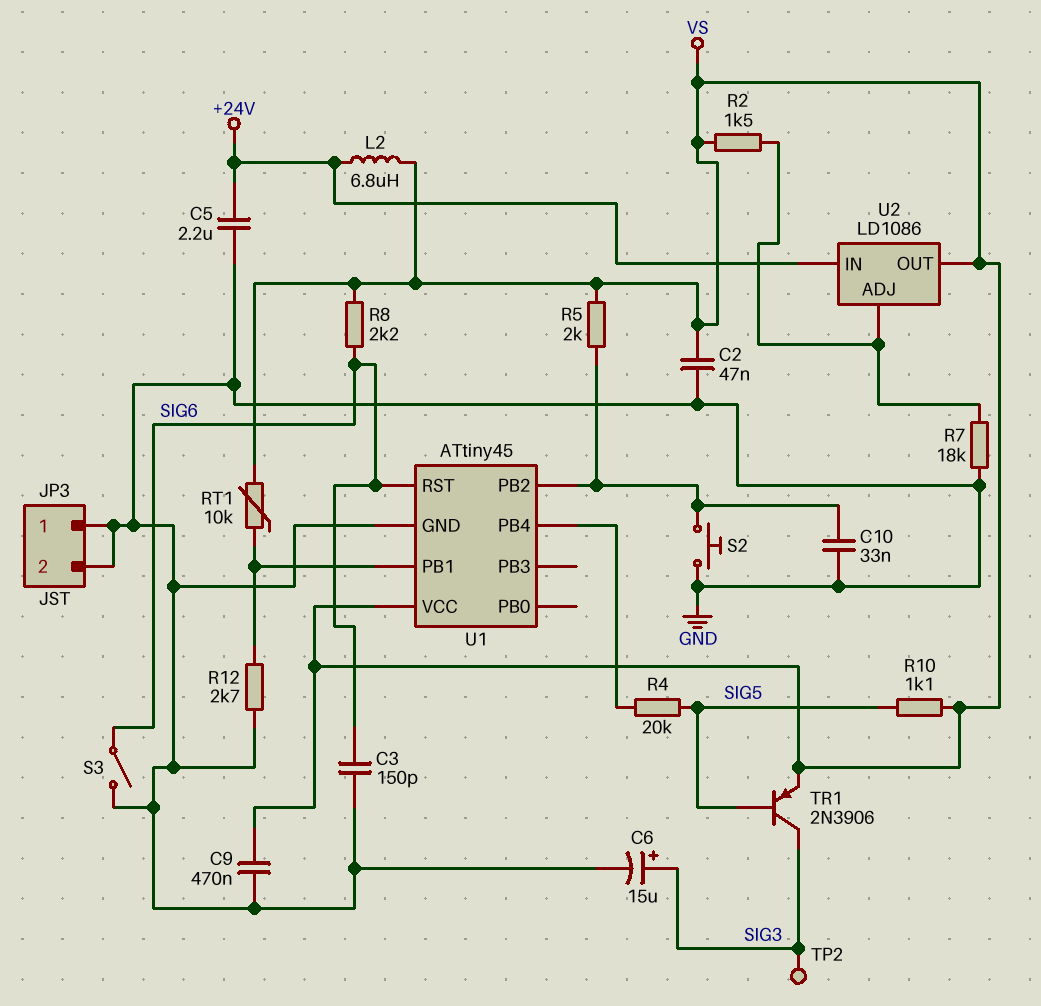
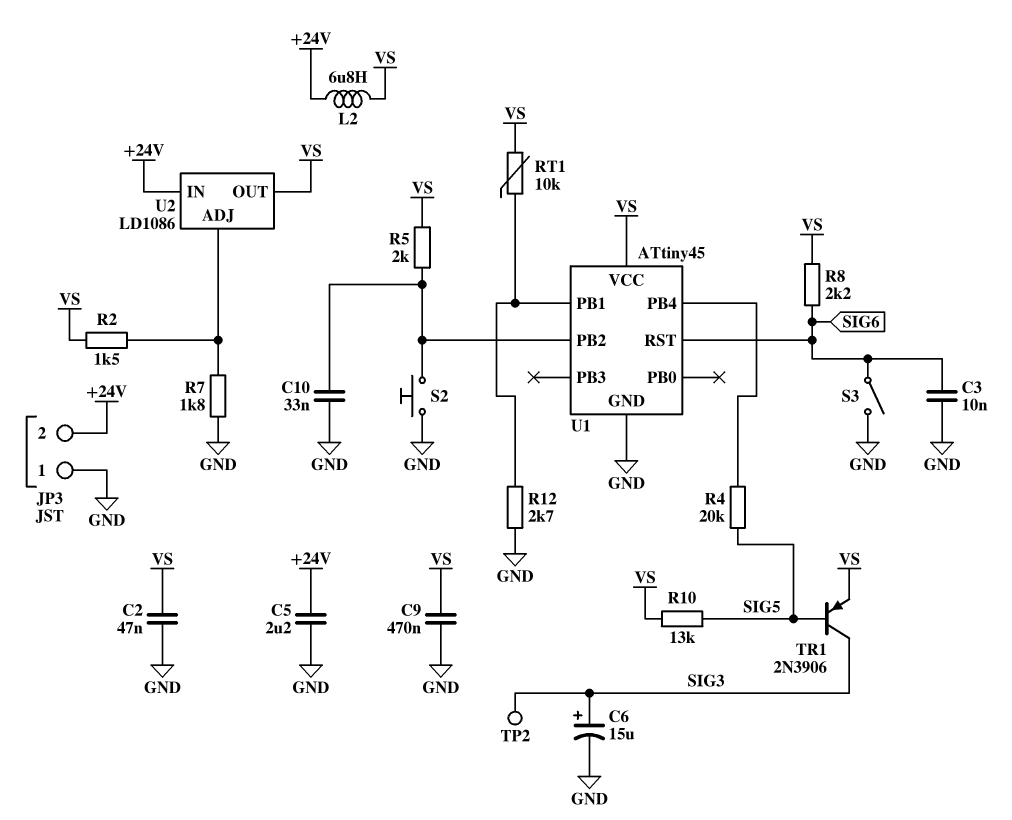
C3: 150pF (GND, SIG6) -> 10nF (GND, SIG6)
JP3 pin 2: GND -> +24V
R7: 18k (GND, U2/ADJ) -> 1.8k (GND, U2/ADJ)
R10: 1.1k (SIG5, VS) -> 13k (SIG5, VS)

